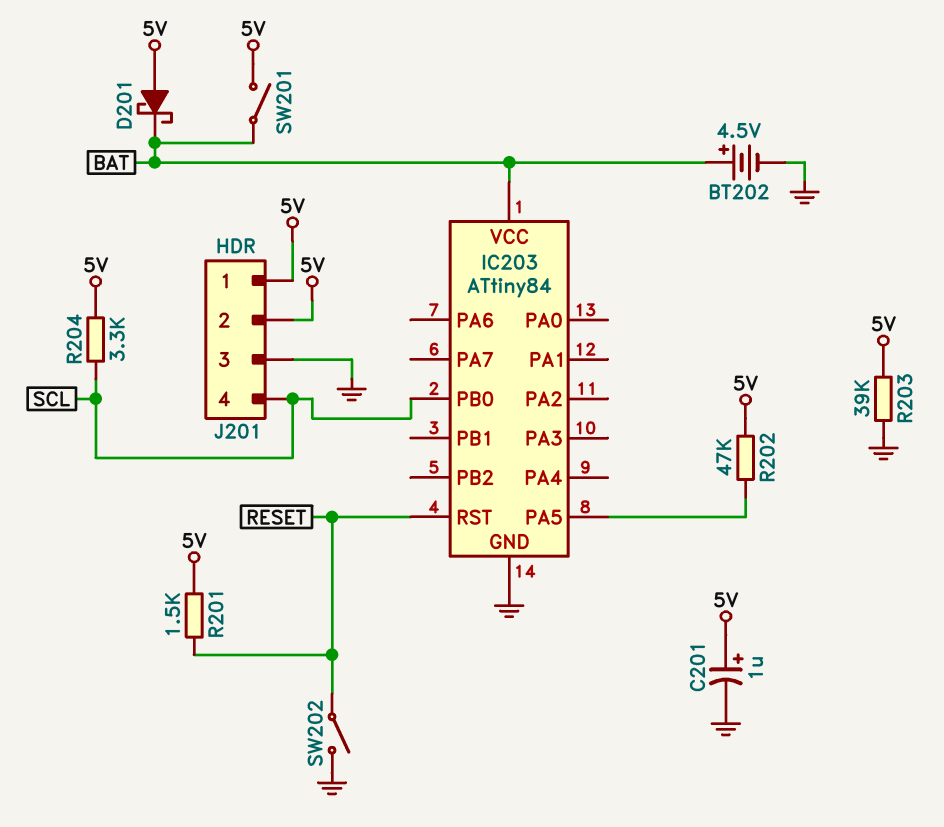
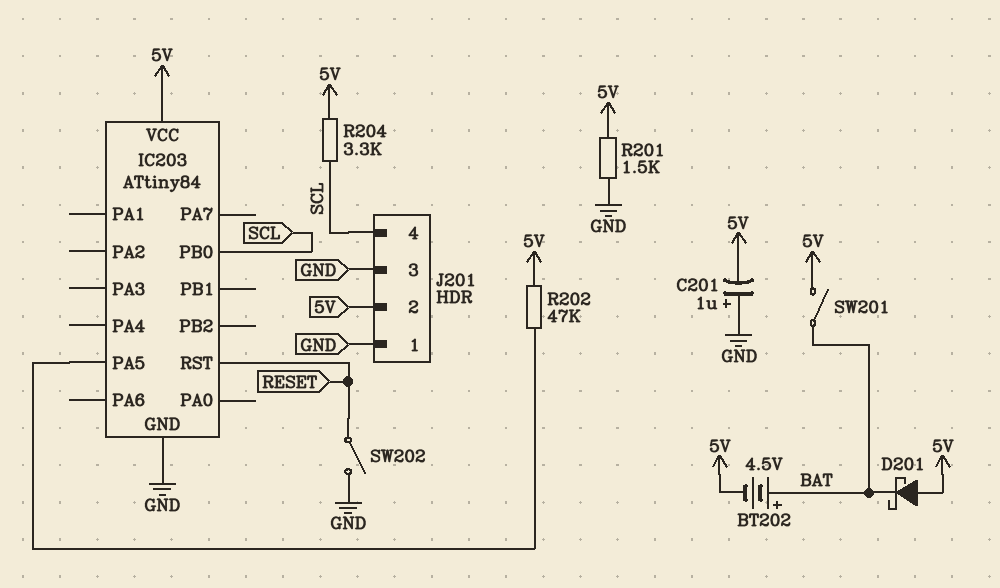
BT202: 4.5V (plus BAT, minus GND) -> 4.5V (plus BAT, minus 5V)
C201: 1uF (plus 5V, minus GND) -> 1uF (plus GND, minus 5V)
IC203 pin VCC: BAT -> 5V
J201 pin 1: 5V -> GND
R201: 1.5k (5V, RESET) -> 1.5k (5V, GND)
R203: 39k (5V, GND) -> none

